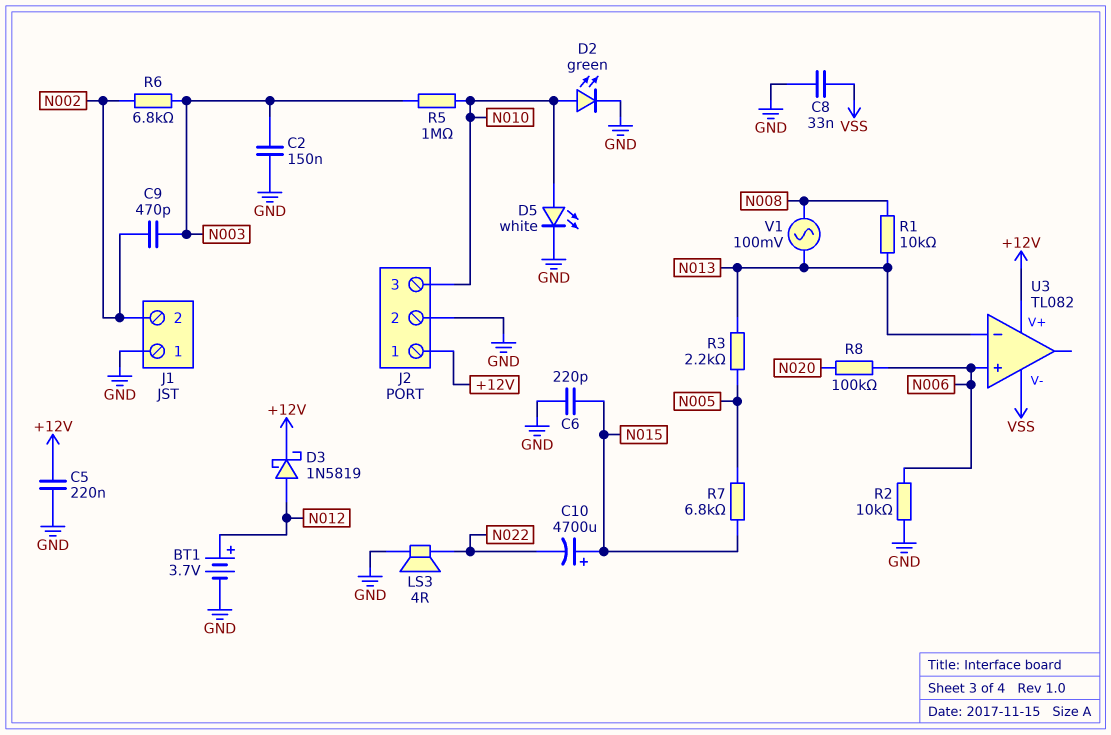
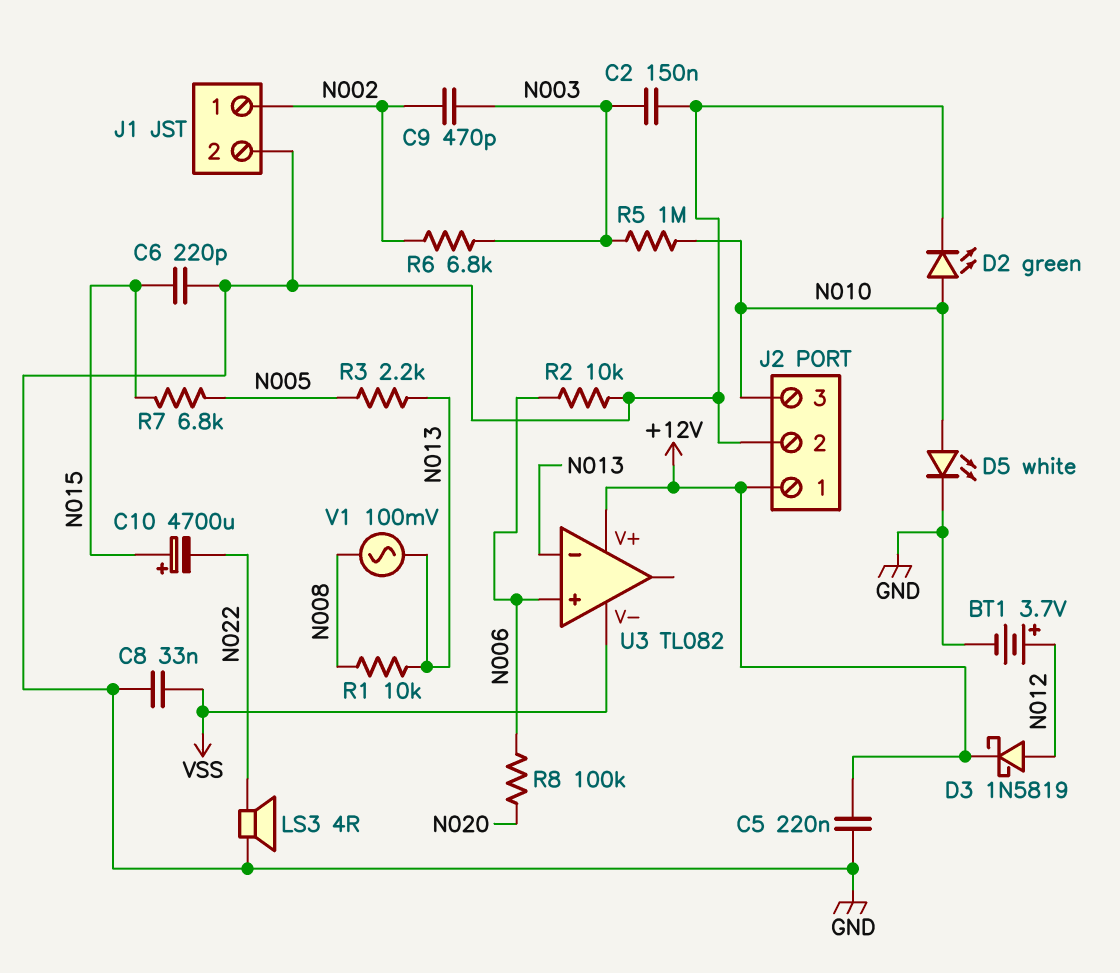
J1 pin 1: GND -> N002
J1 pin 2: N002 -> GND

